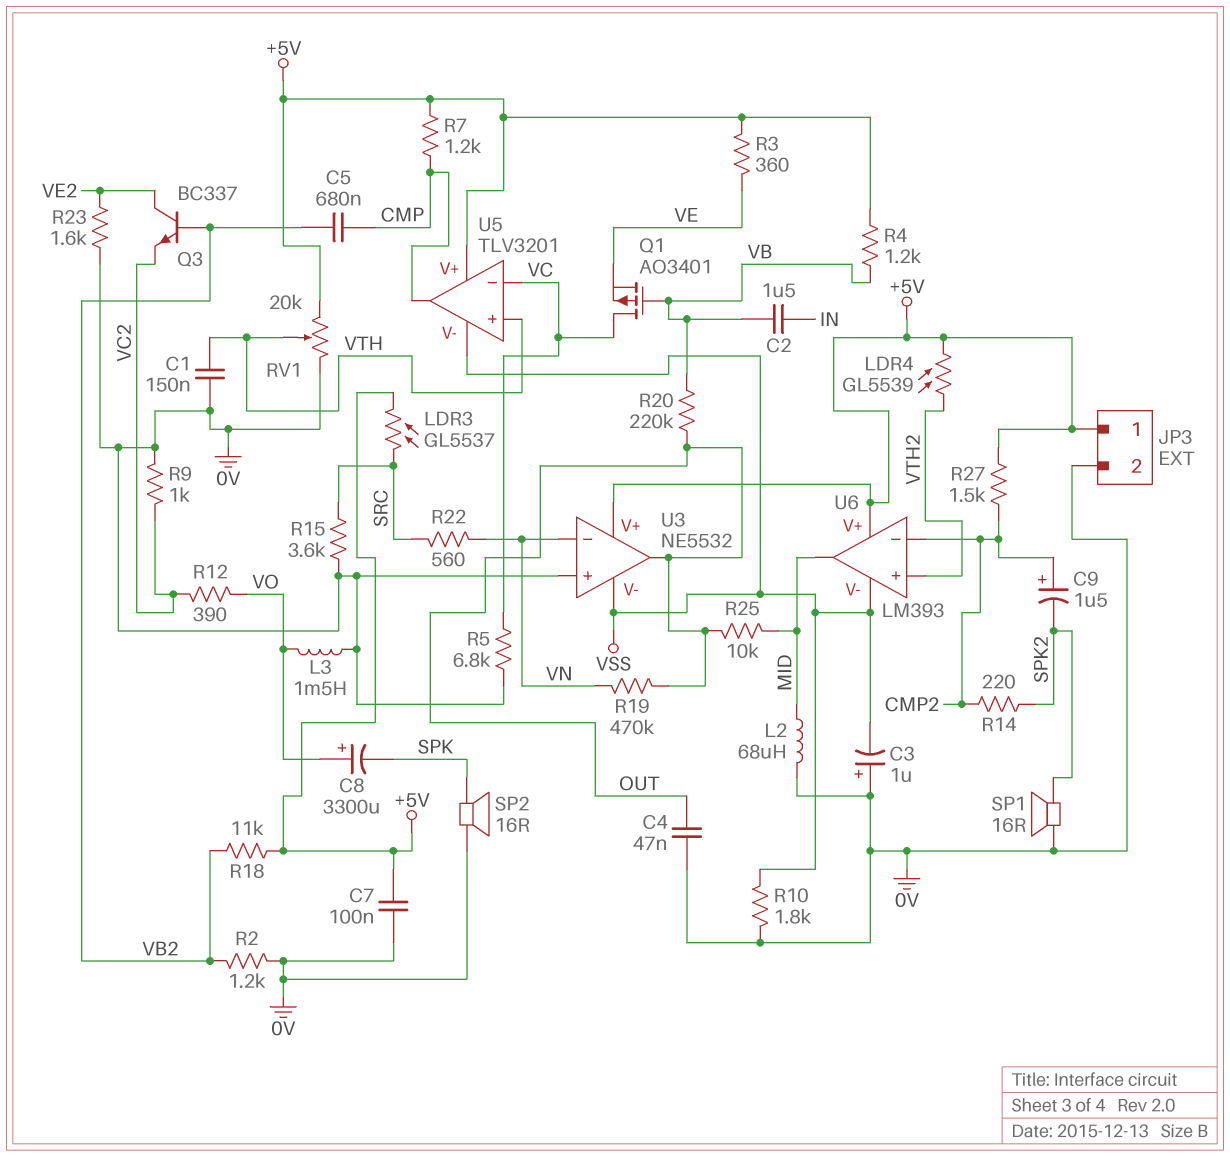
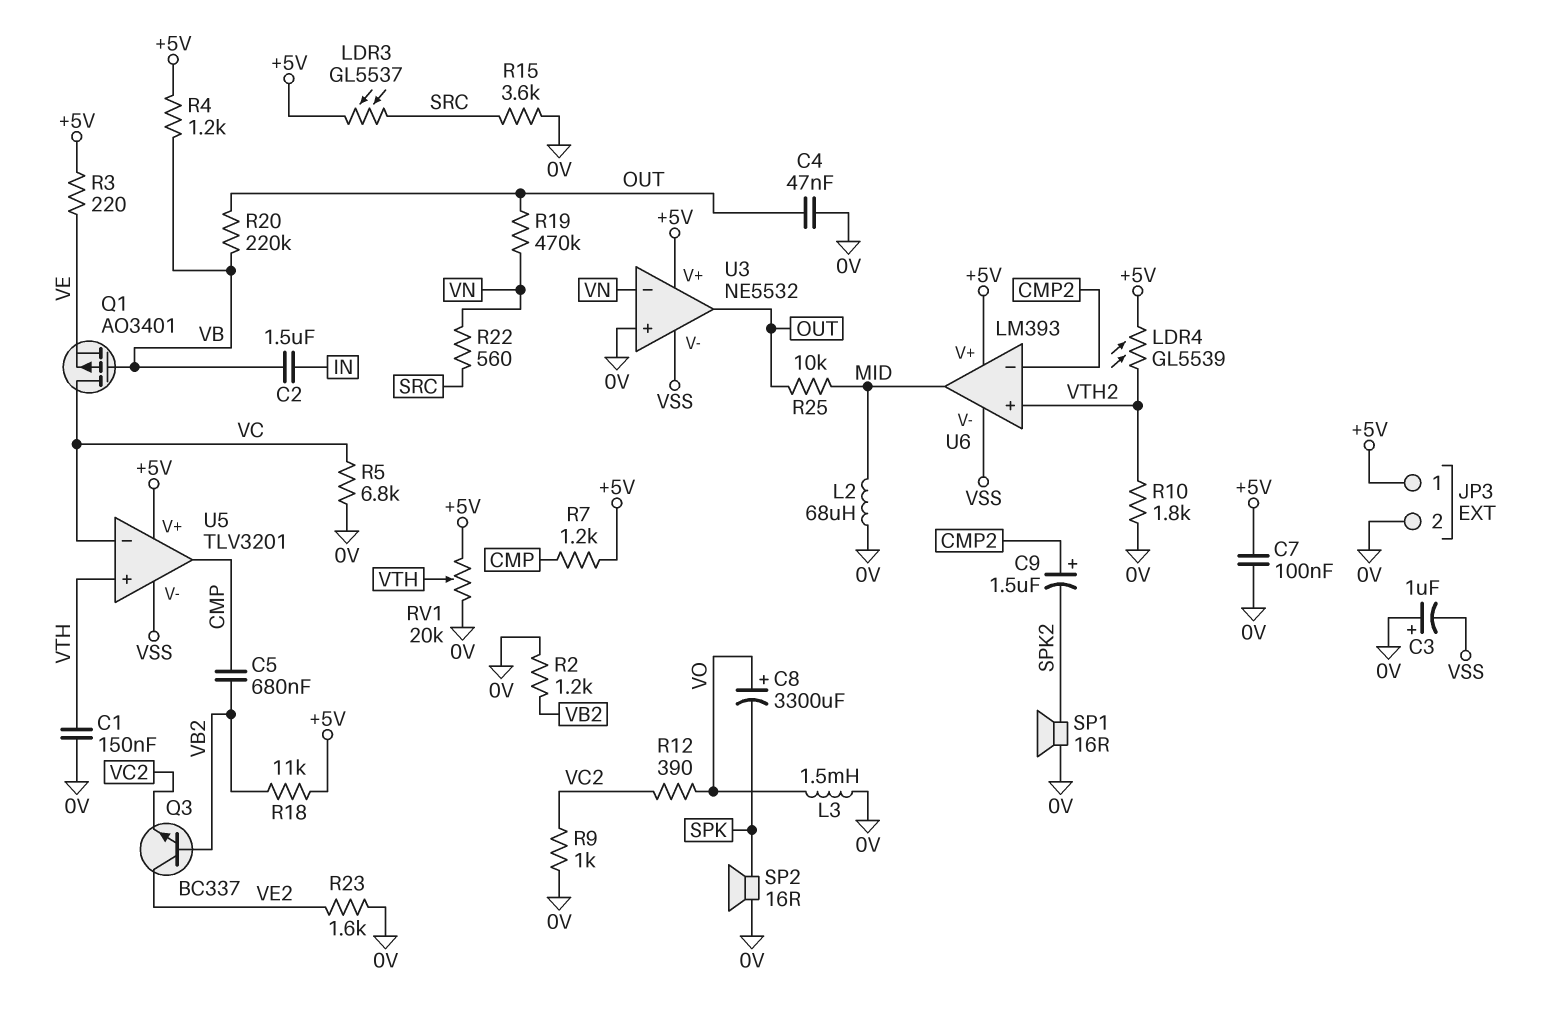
R3: 360 (+5V, VE) -> 220 (+5V, VE)
R10: 1.8k (0V, VSS) -> 1.8k (0V, VTH2)
R14: 220 (CMP2, SPK2) -> none
R27: 1.5k (+5V, CMP2) -> none

